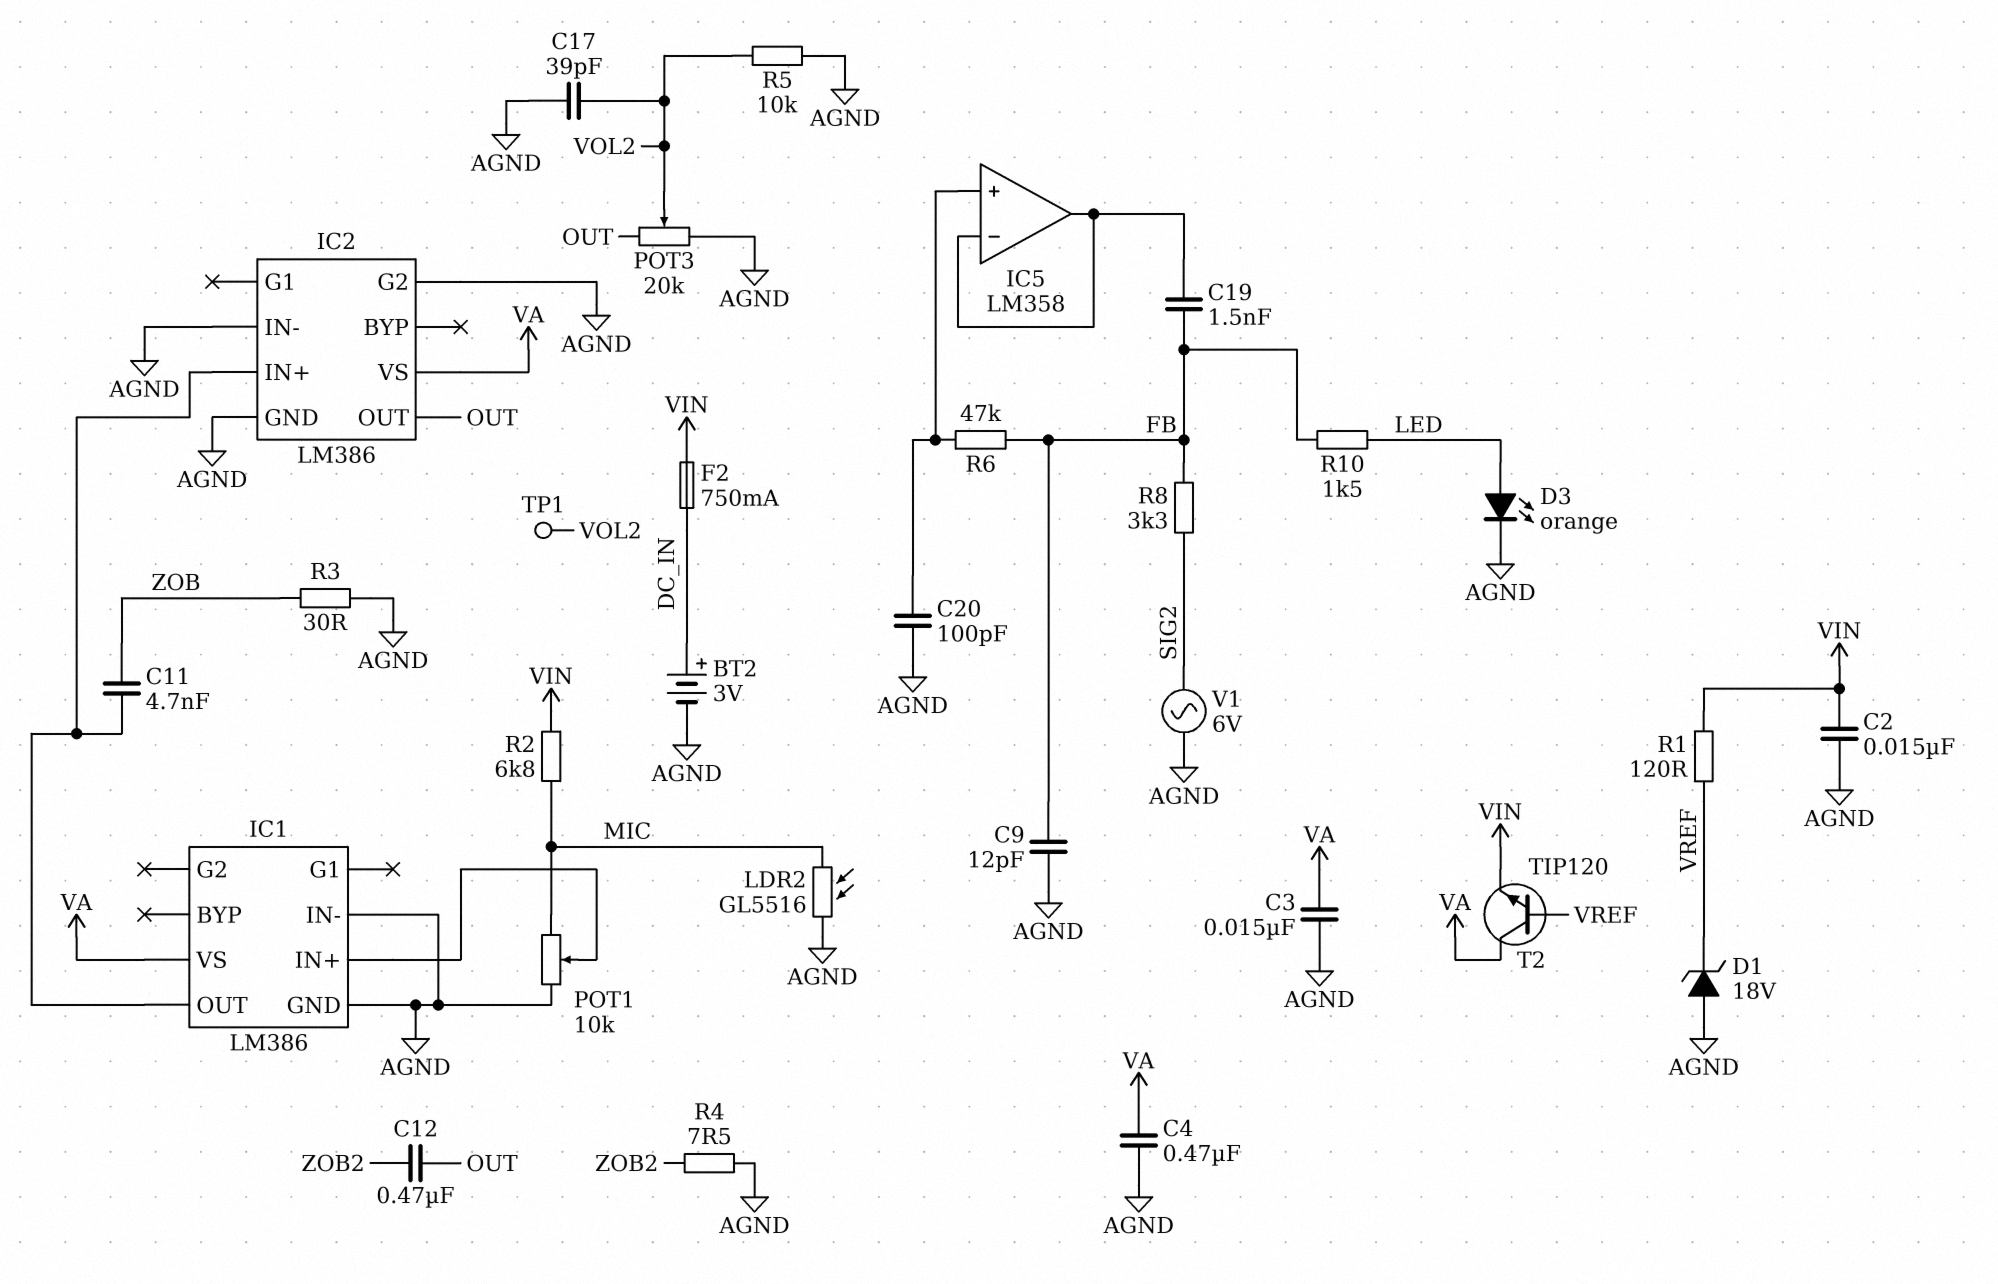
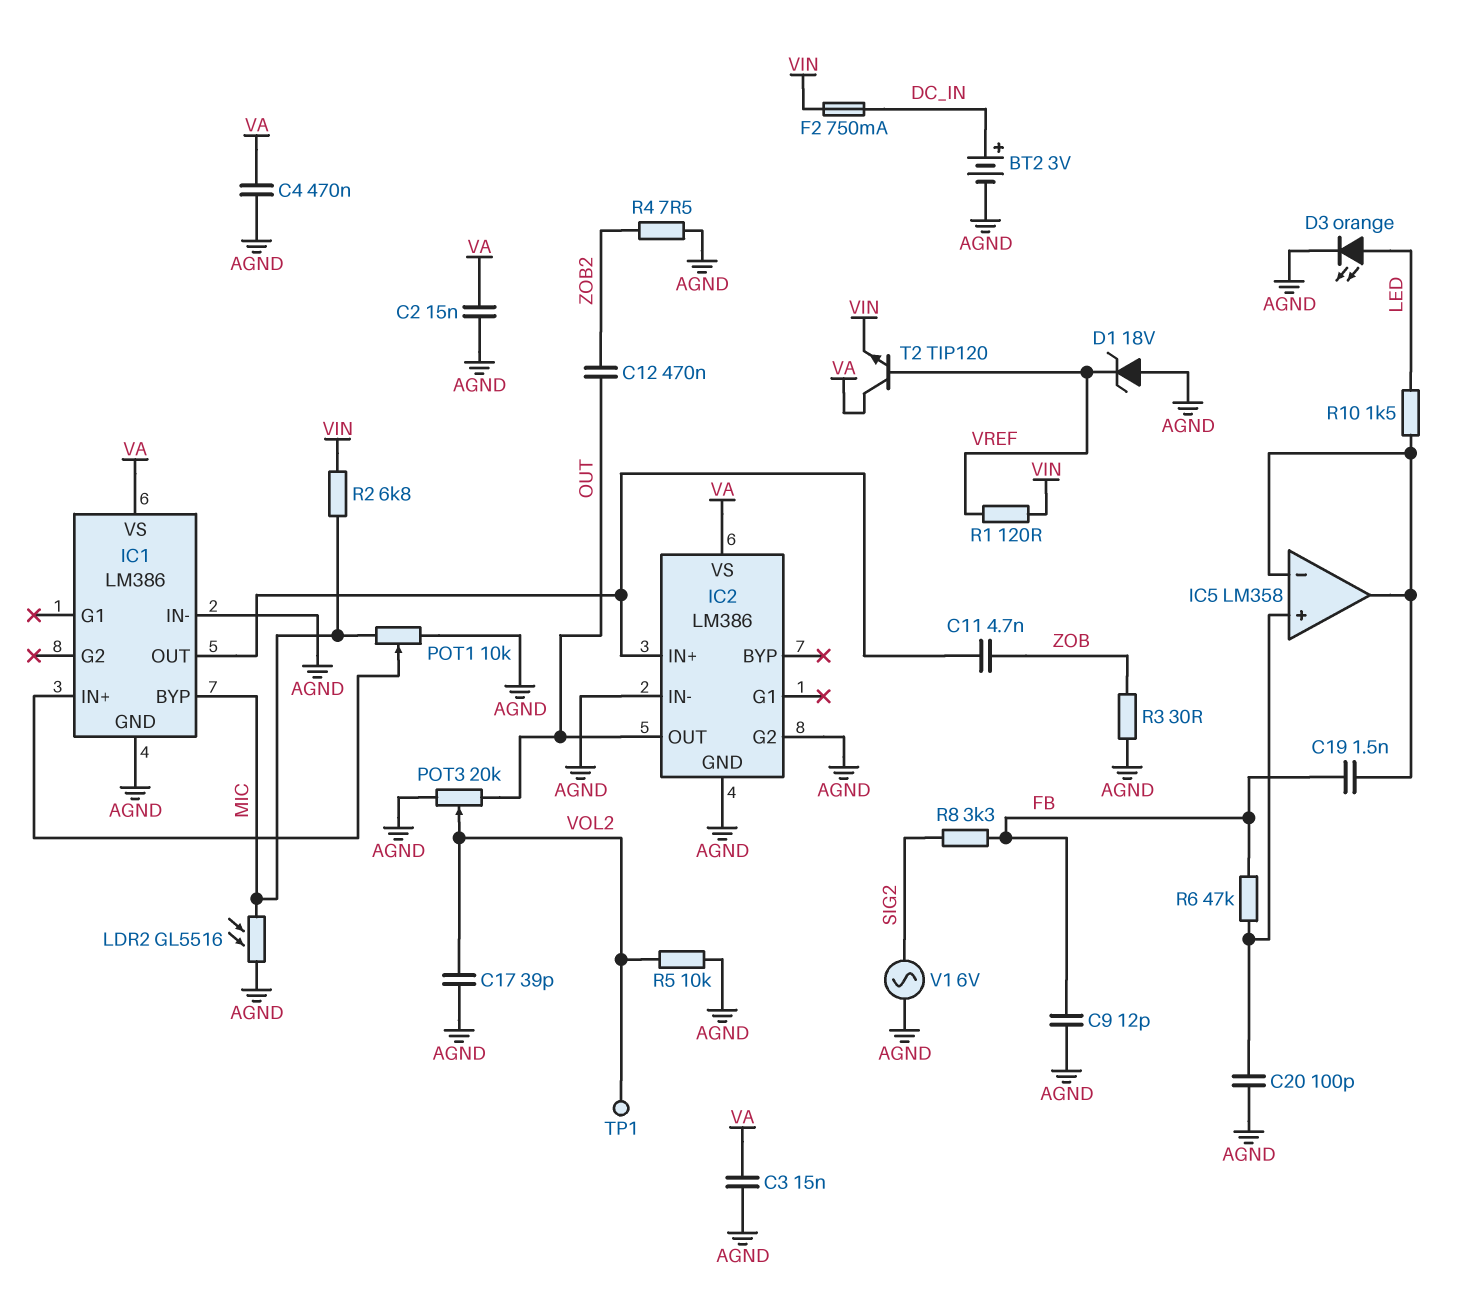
C2: 15nF (AGND, VIN) -> 15nF (AGND, VA)
IC1 pin BYP: none -> MIC
R10: 1.5k (FB, LED) -> 1.5k (IC5/in-, LED)

